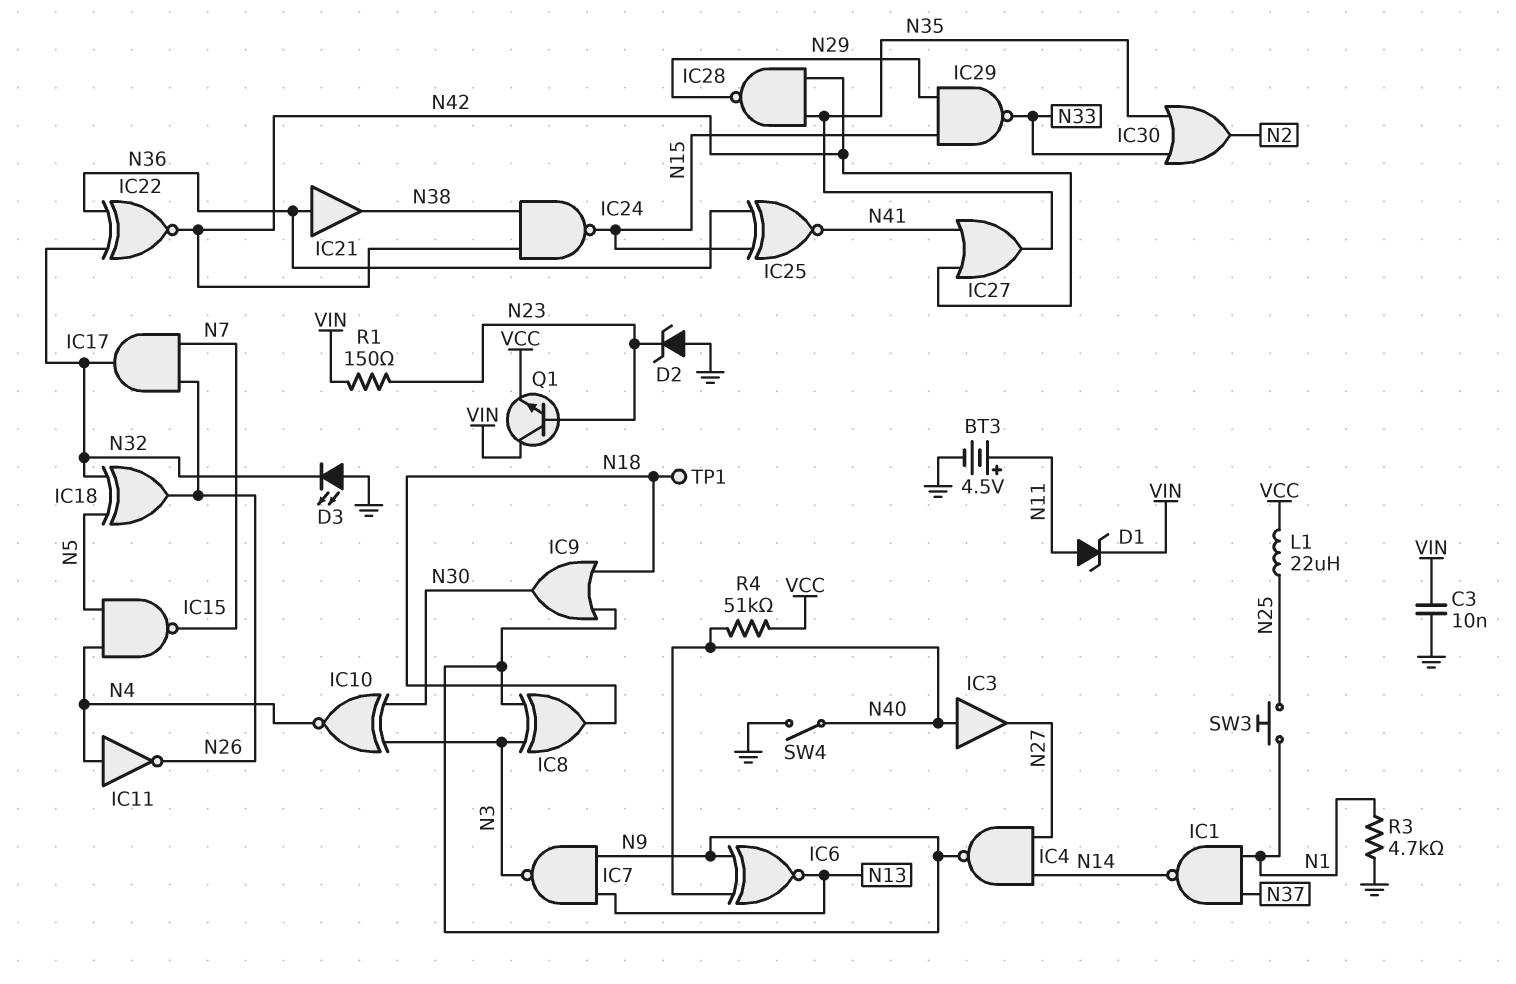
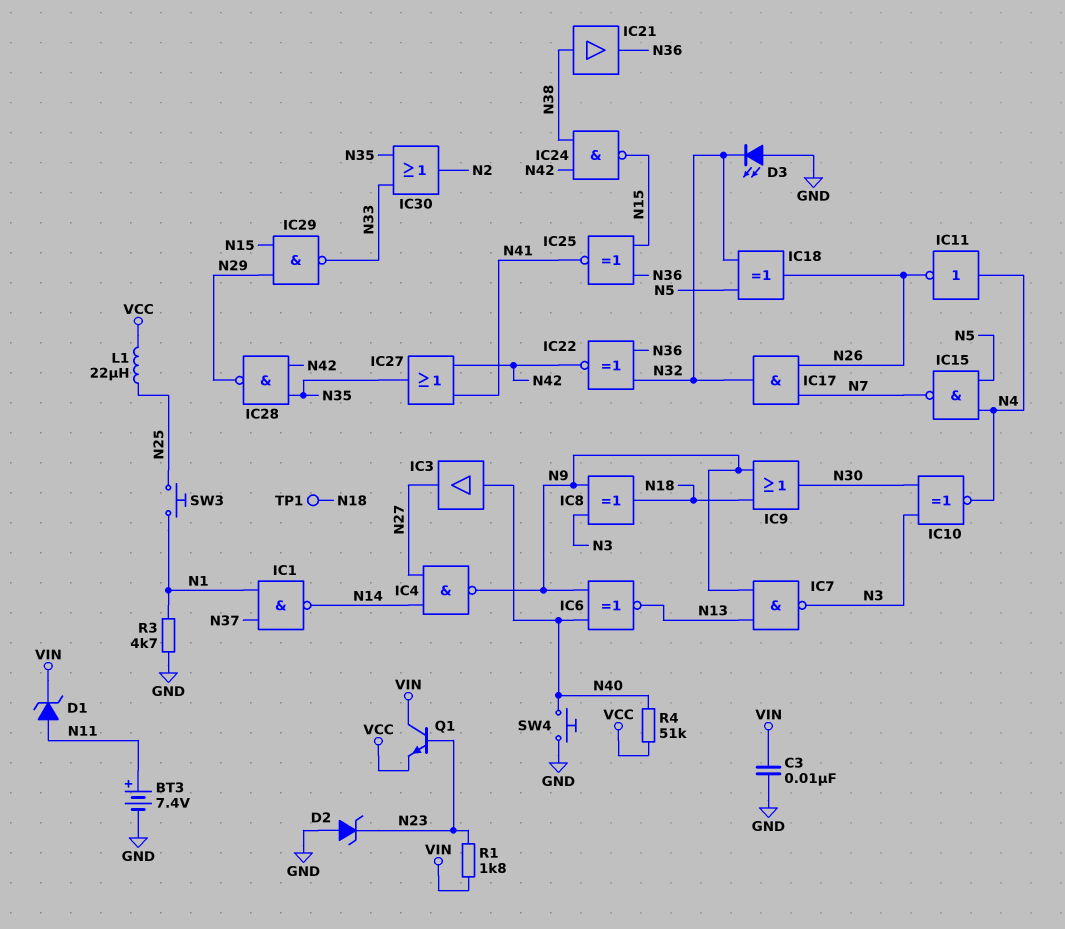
BT3: 4.5V (plus N11, minus GND) -> 7.4V (plus N11, minus GND)
IC21: buffer (in N36, out N38) -> buffer (in N38, out N36)
R1: 150 (N23, VIN) -> 1.8k (N23, VIN)
SW4: switch (GND, N40) -> button (GND, N40)

